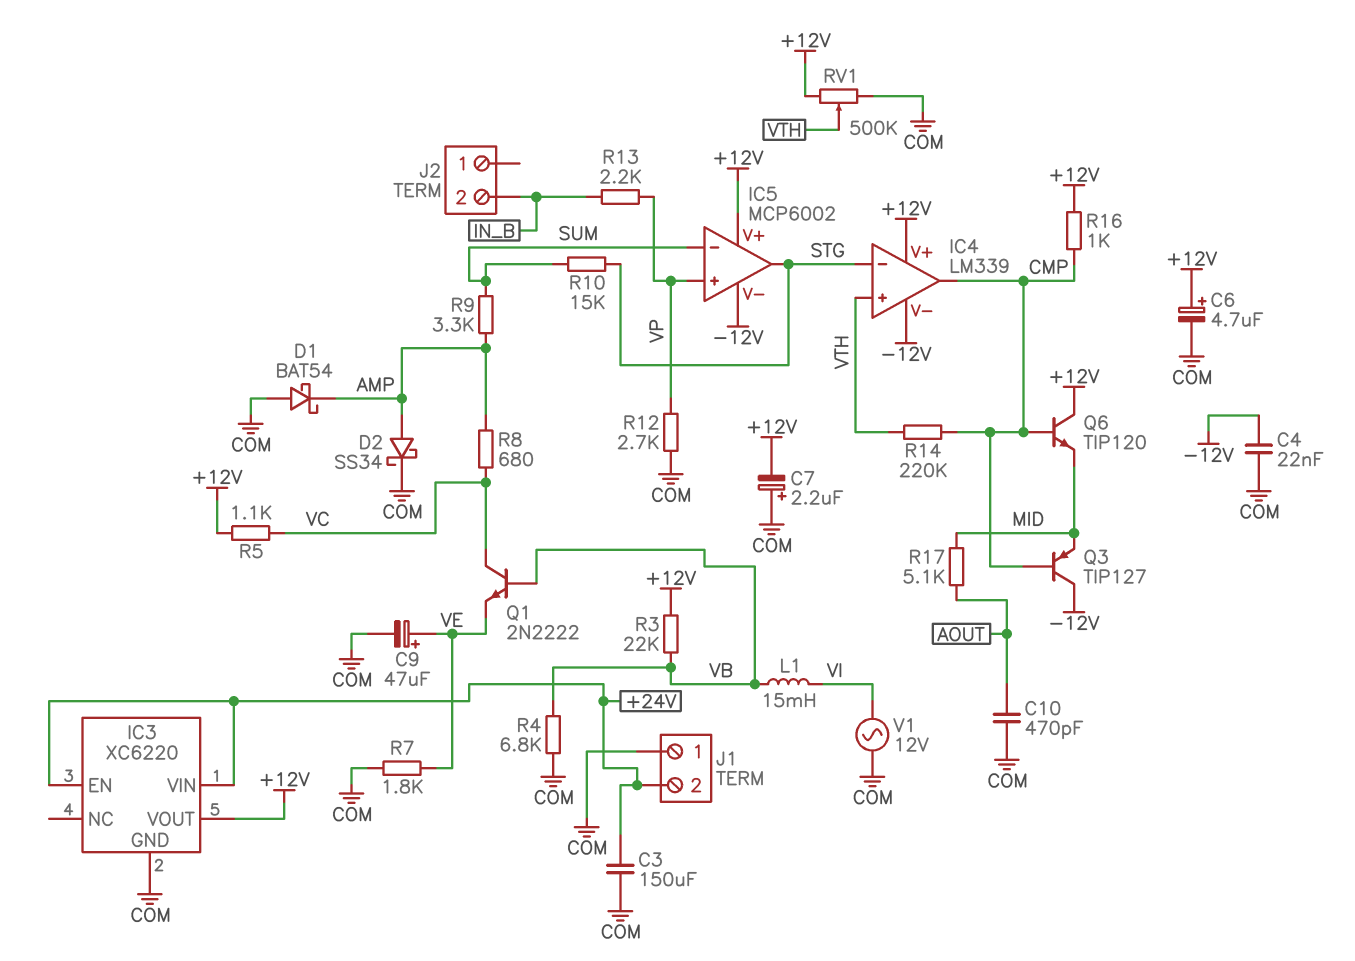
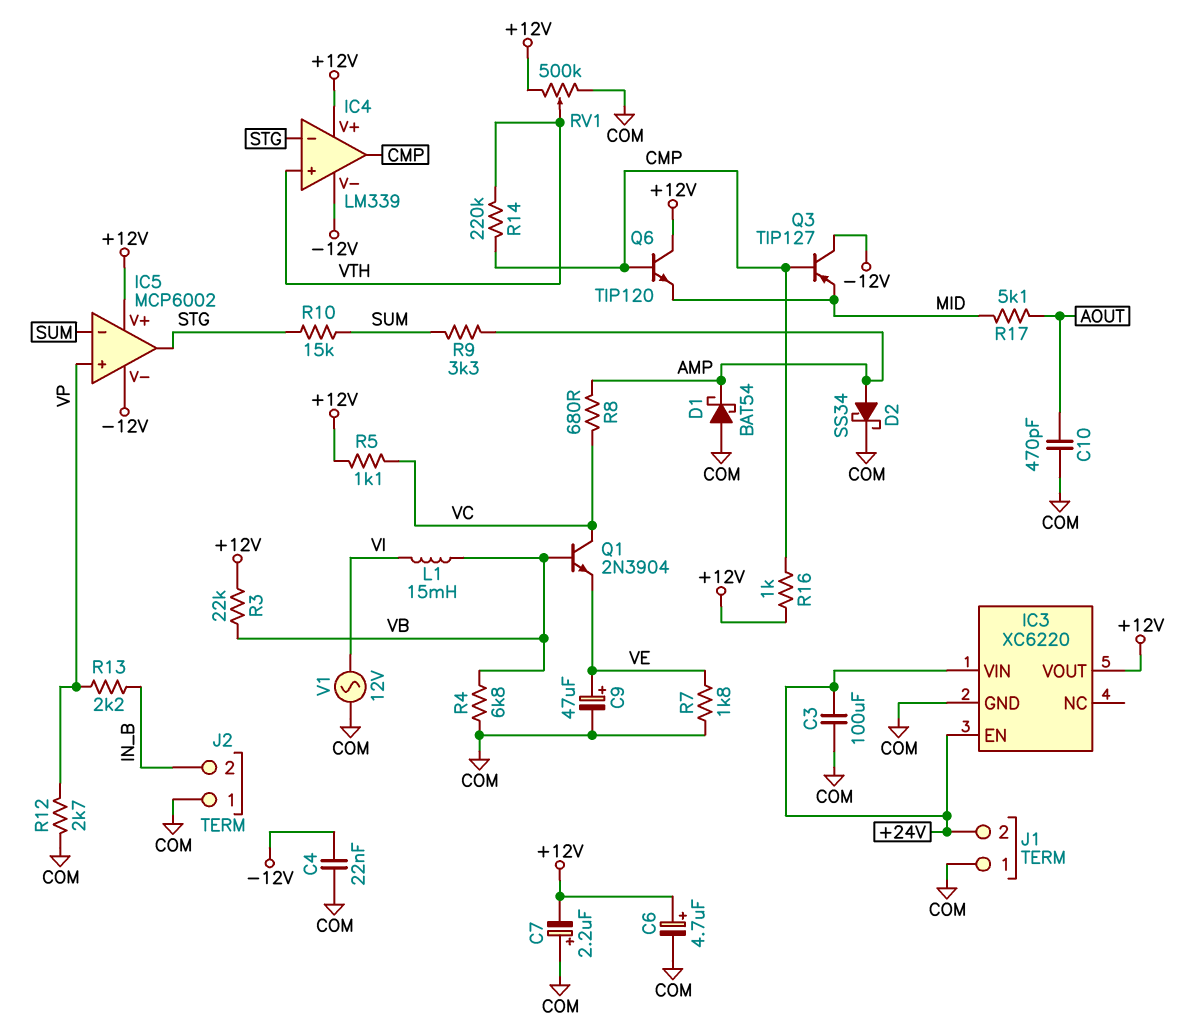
C3: 150uF (+24V, COM) -> 100uF (+24V, COM)
J2 pin 1: none -> COM
Q1: NPN 2N2222 (B VB, C VC, E VE) -> NPN 2N3904 (B VB, C VC, E VE)

